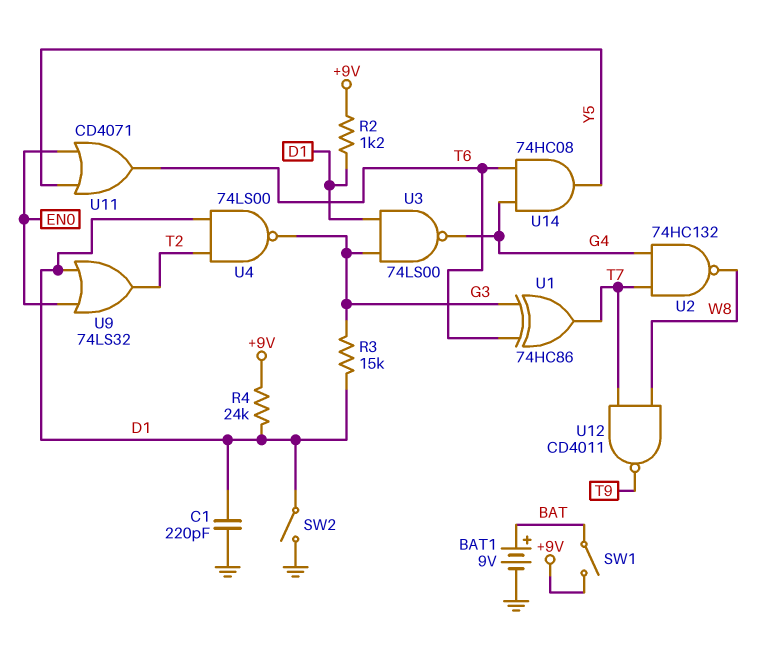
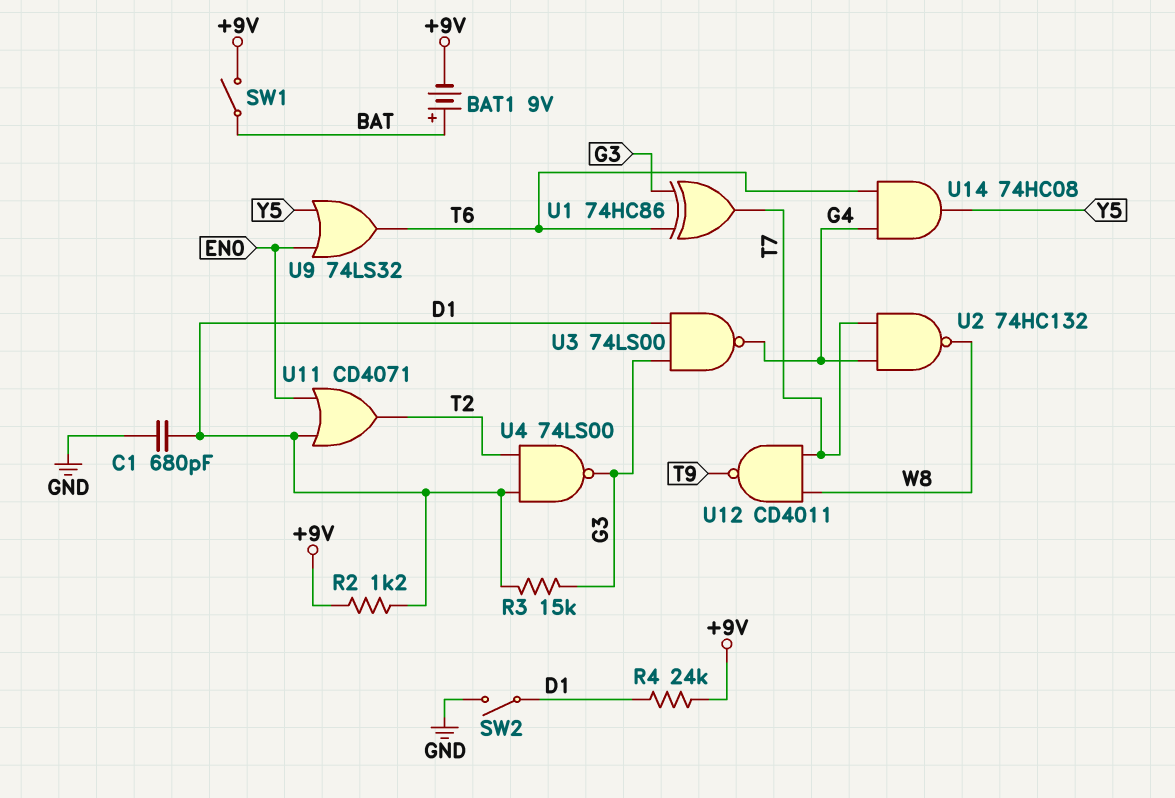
BAT1: 9V (plus BAT, minus GND) -> 9V (plus BAT, minus +9V)
C1: 220pF (D1, GND) -> 680pF (D1, GND)
U9: OR 74LS32 (in D1, in EN0, out T2) -> OR 74LS32 (in EN0, in Y5, out T6)
U11: OR CD4071 (in EN0, in Y5, out T6) -> OR CD4071 (in D1, in EN0, out T2)

